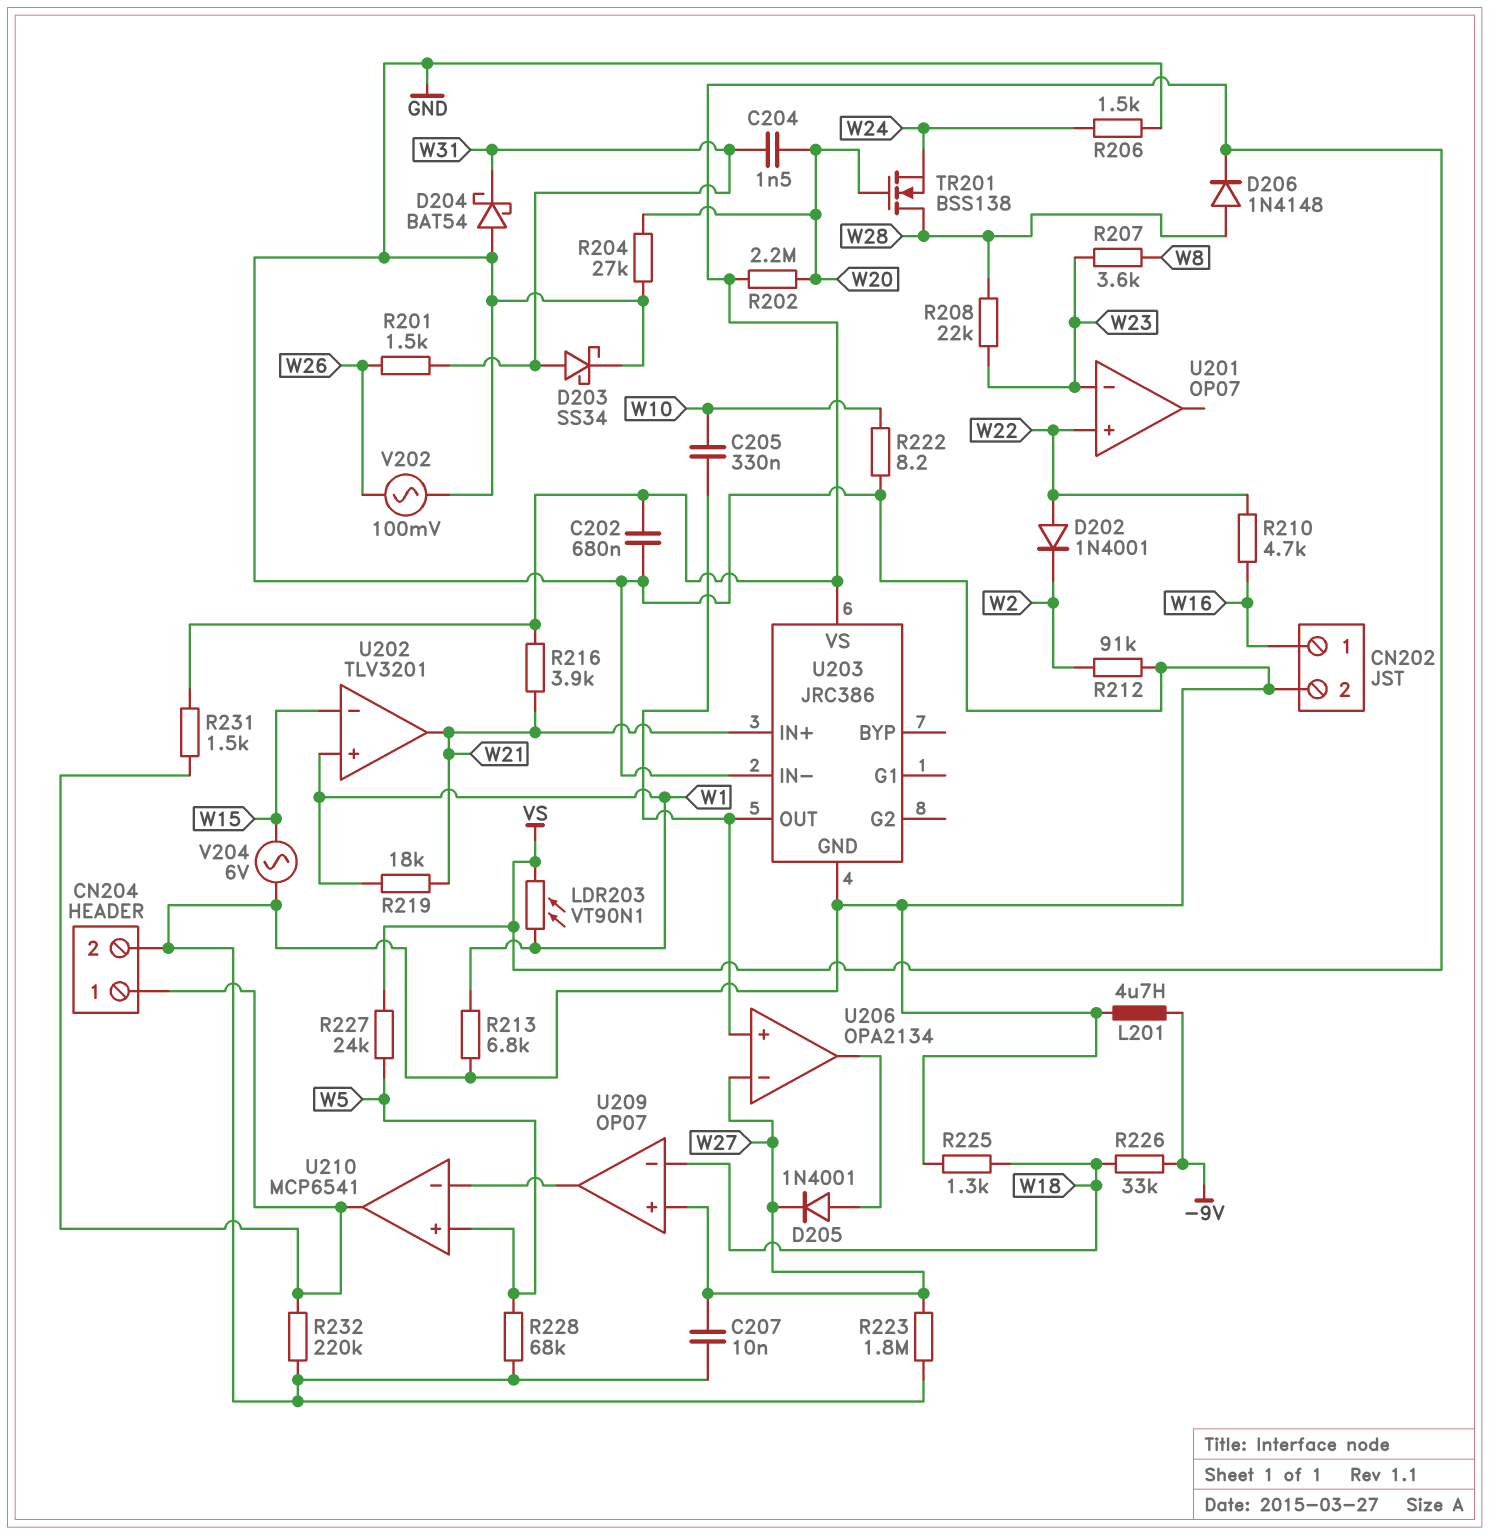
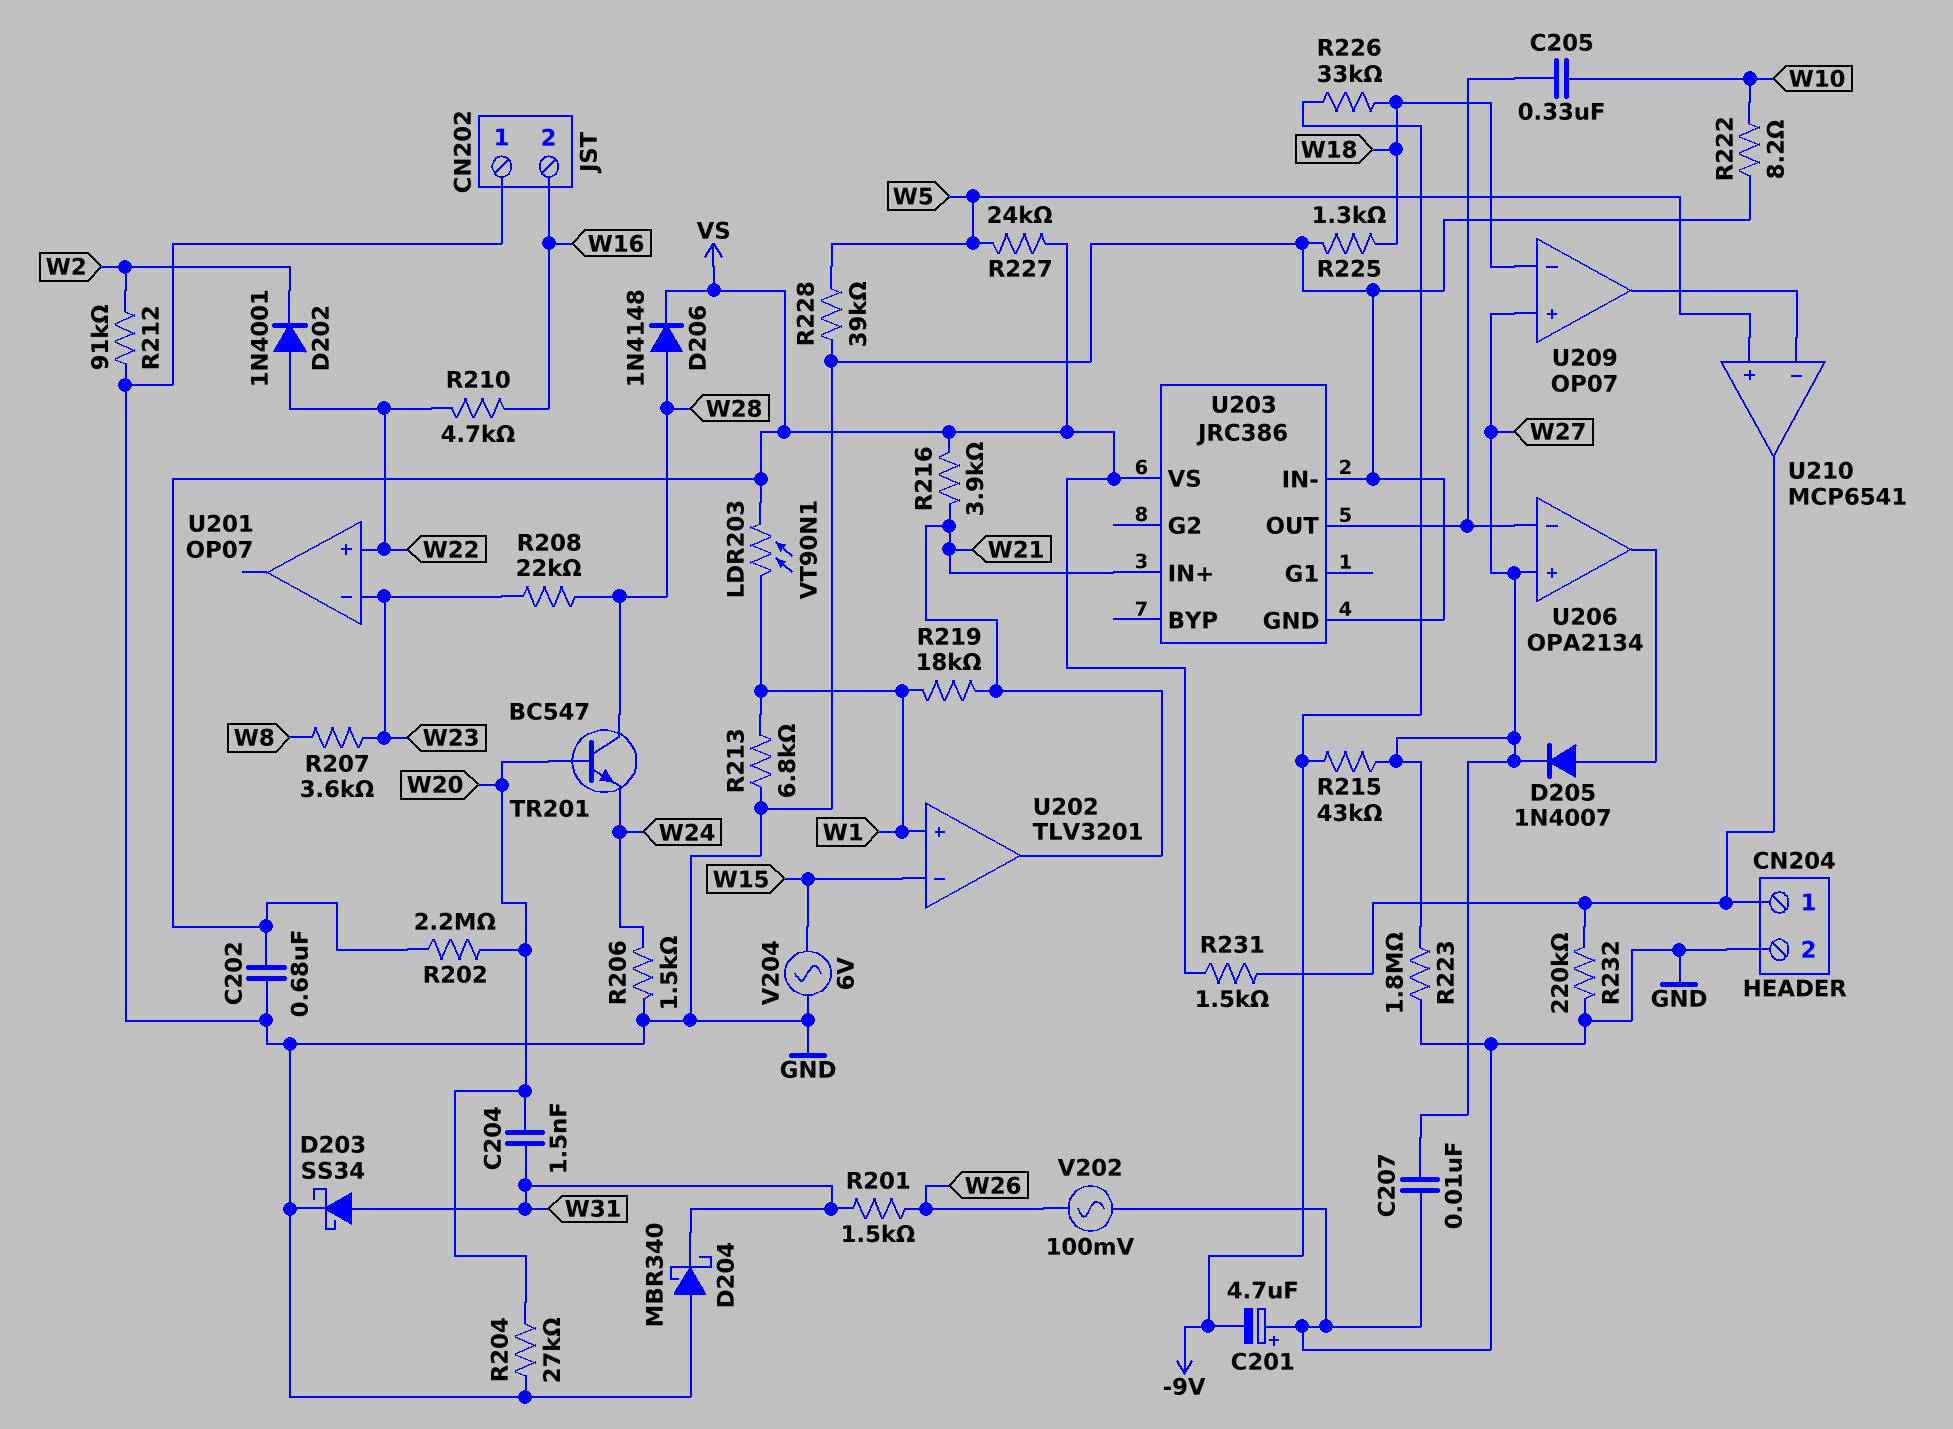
C201: none -> 4.7uF (plus GND, minus -9V)
CN202 pin 1: W16 -> GND
CN202 pin 2: GND -> W16
D204: schottky BAT54 (A GND, K W31) -> schottky MBR340 (A GND, K W31)
D205: diode 1N4001 (A U206/out, K W27) -> diode 1N4007 (A U206/out, K W27)
L201: 4.7uH (-9V, GND) -> none
R215: none -> 43k (-9V, W27)
R228: 68k (GND, W5) -> 39k (GND, W5)
TR201: NMOS BSS138 (G W20, D W28, S W24) -> NPN BC547 (B W20, C W28, E W24)
U206 pin in+: U203/OUT -> W27
U206 pin in-: W27 -> U203/OUT

